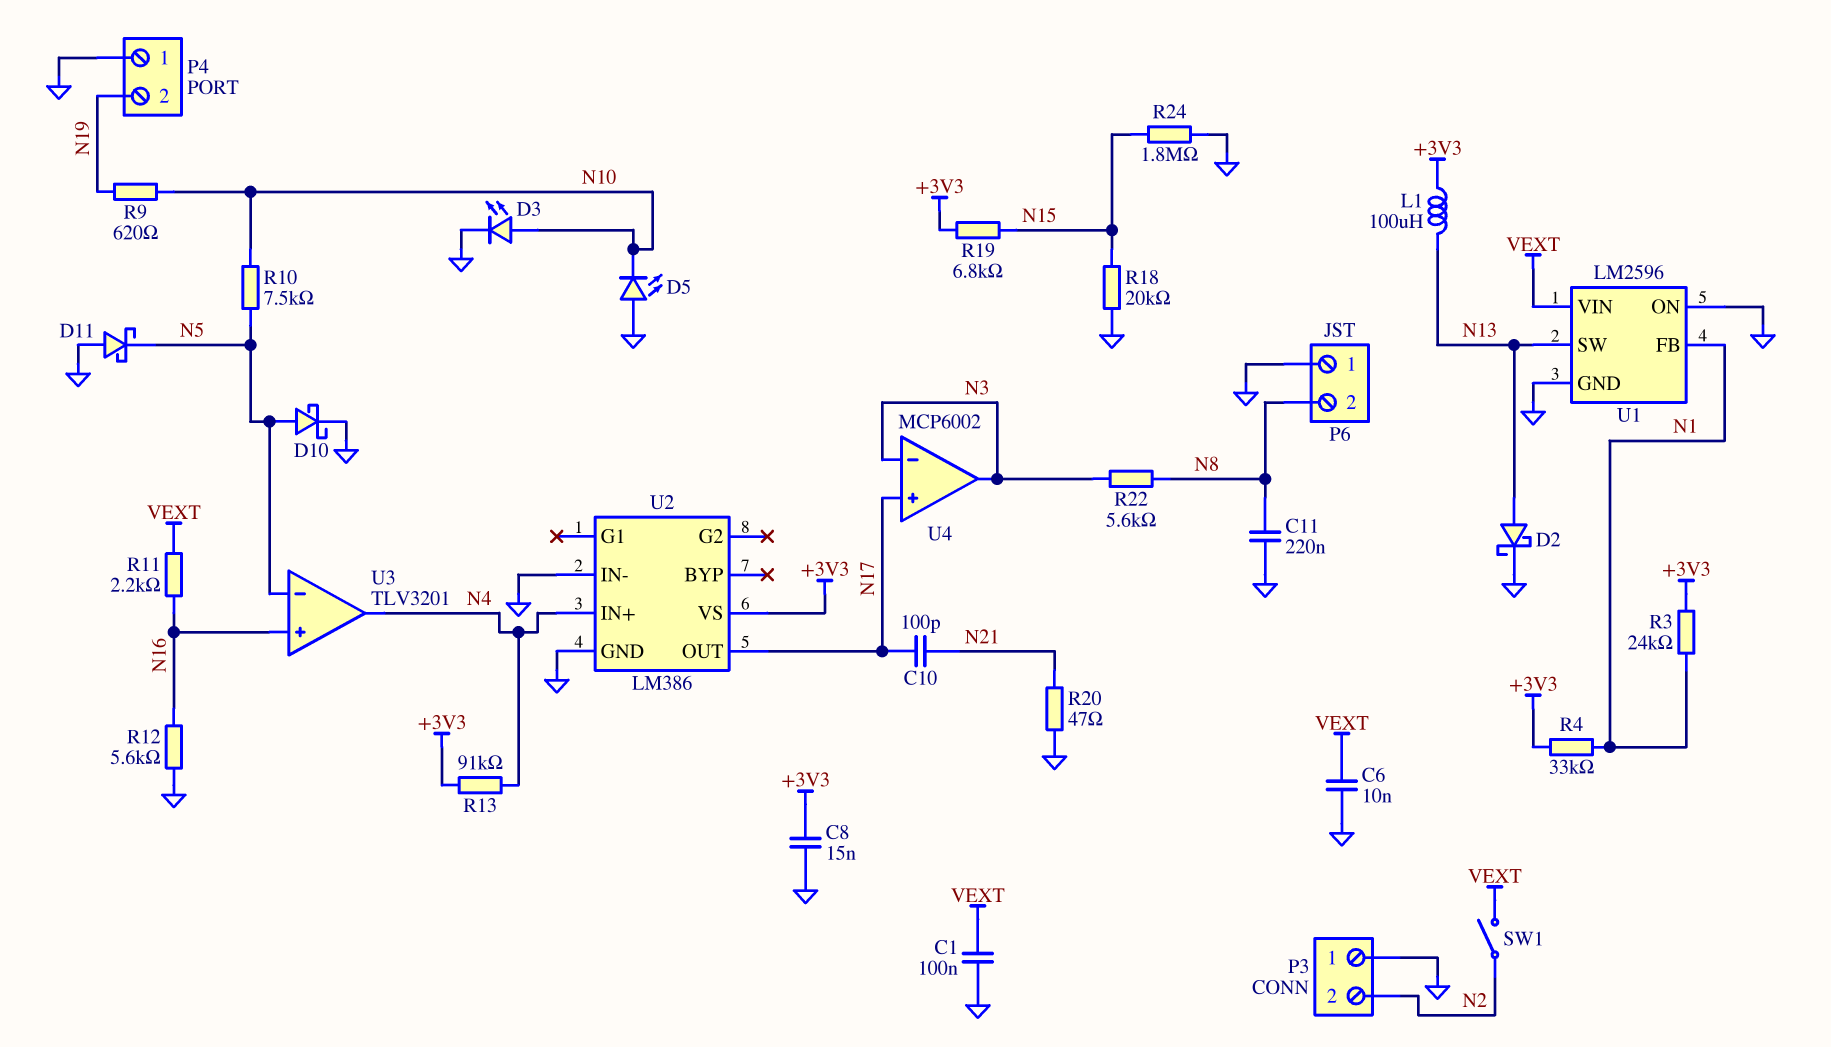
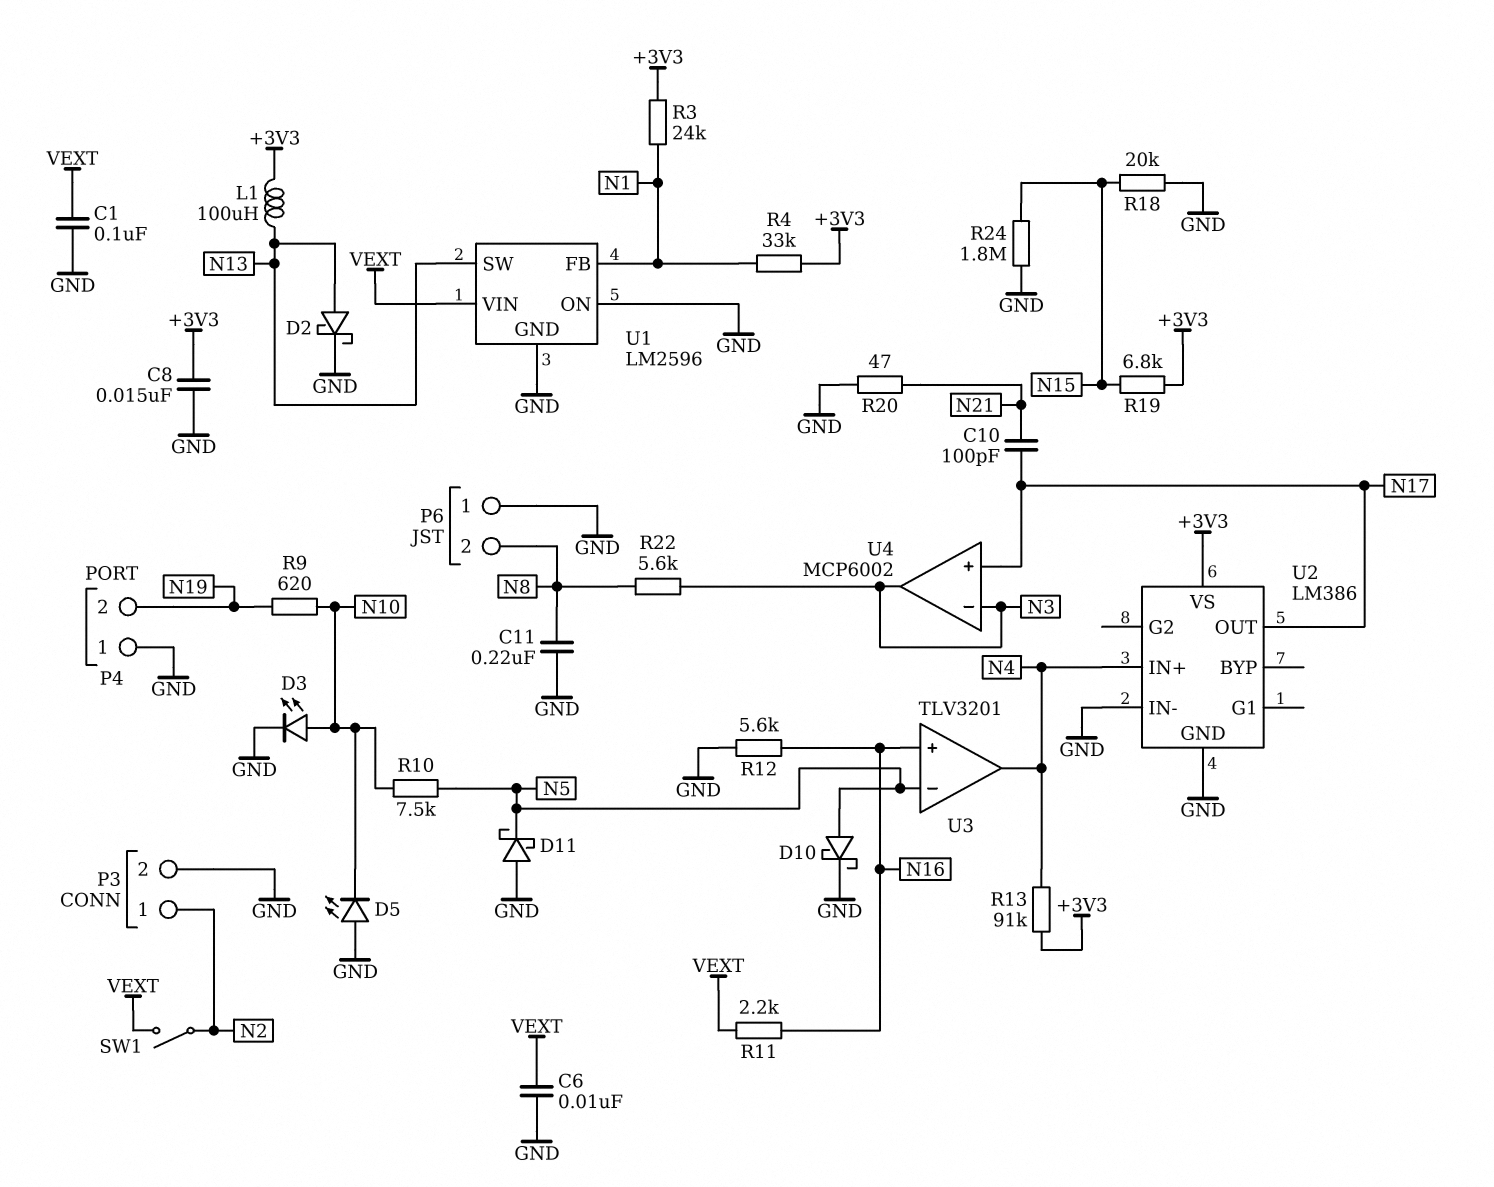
P3 pin 1: GND -> N2
P3 pin 2: N2 -> GND

